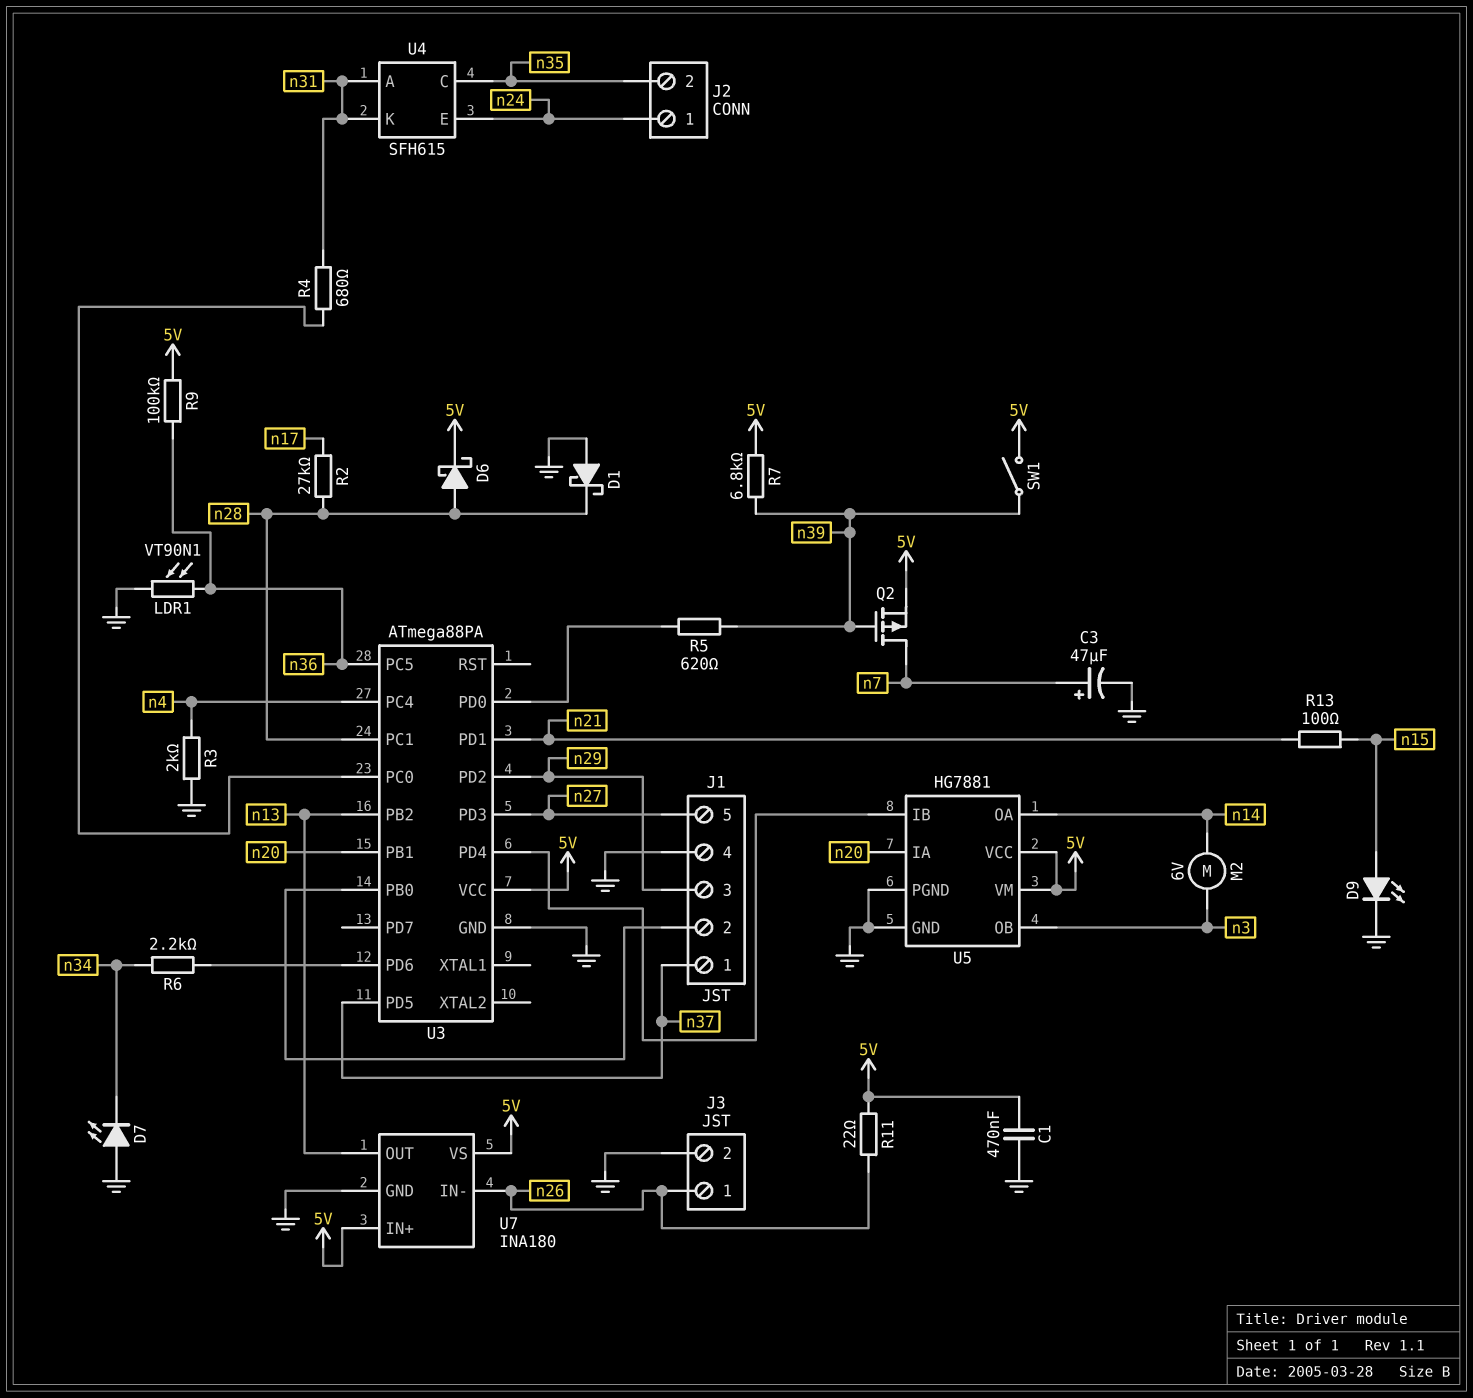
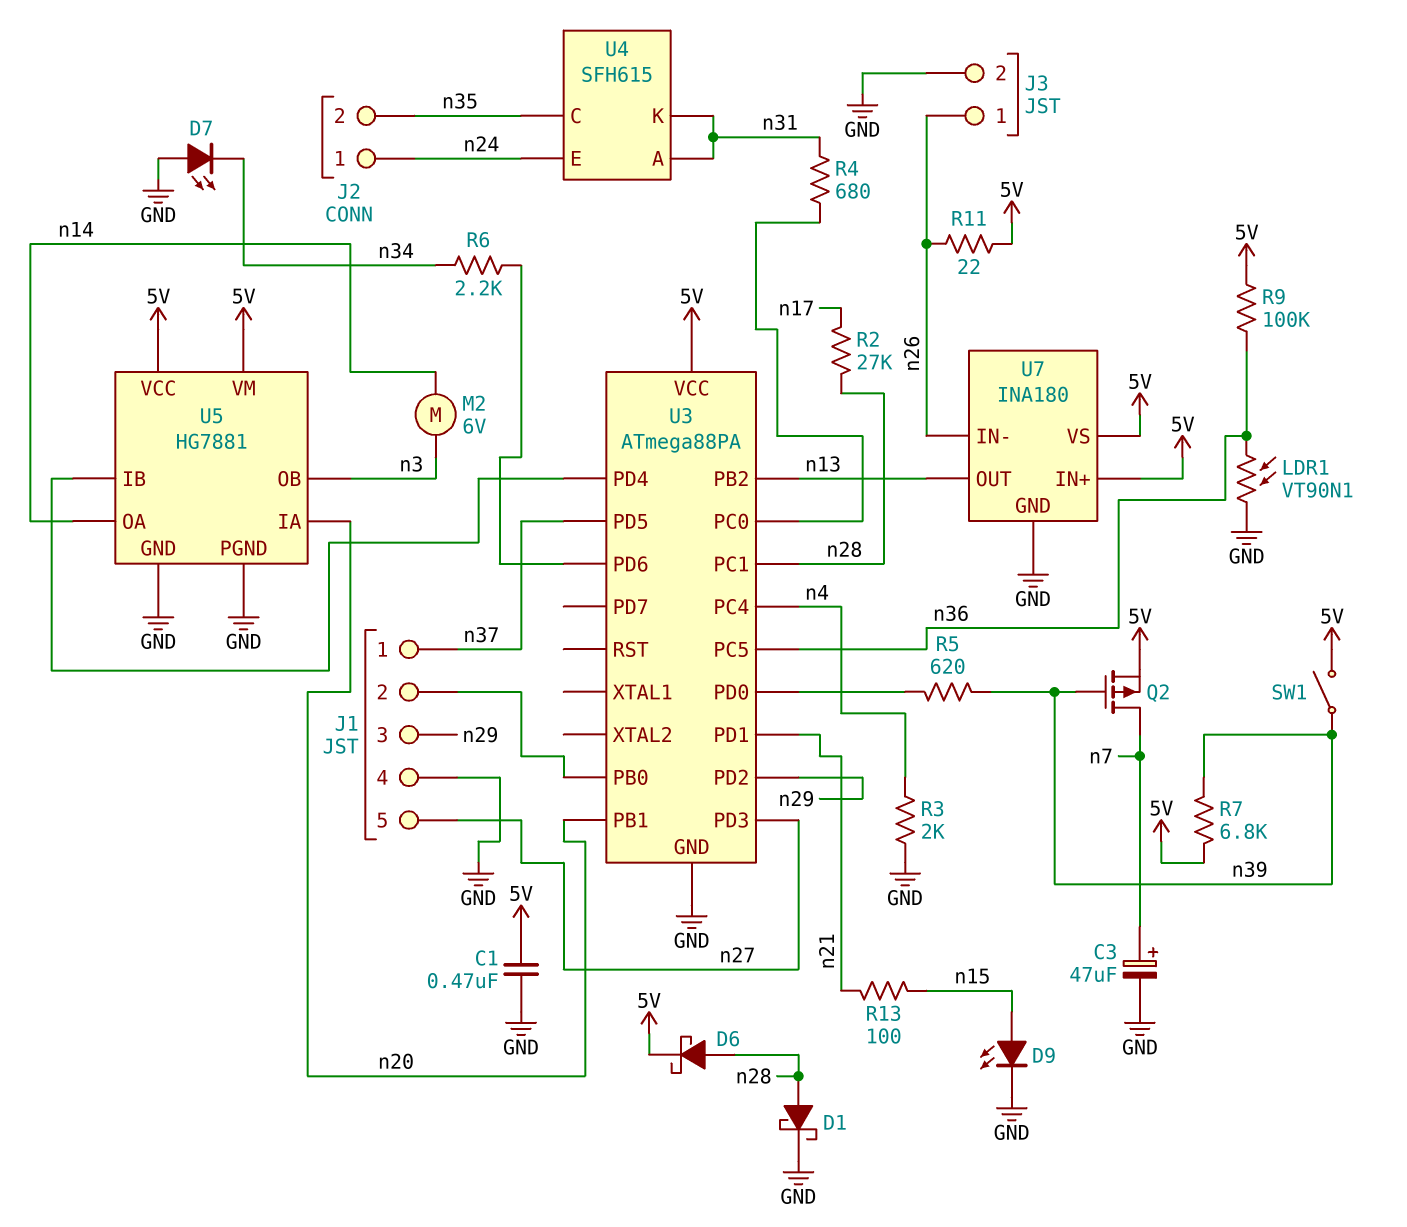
D1: schottky (A GND, K n28) -> schottky (A n28, K GND)

